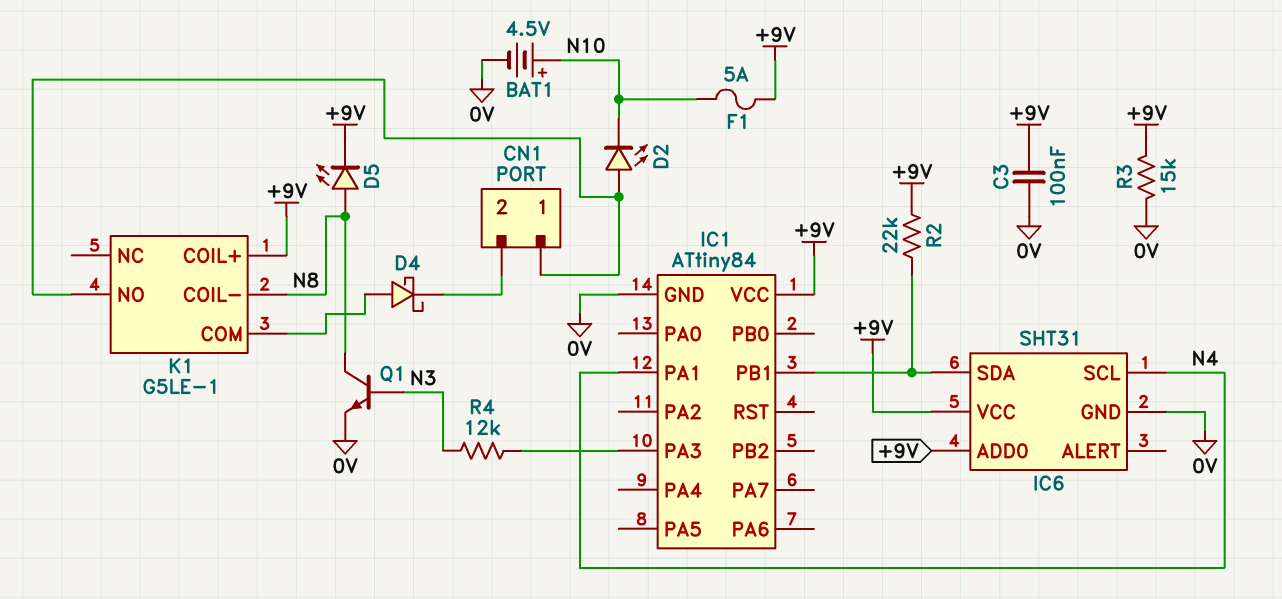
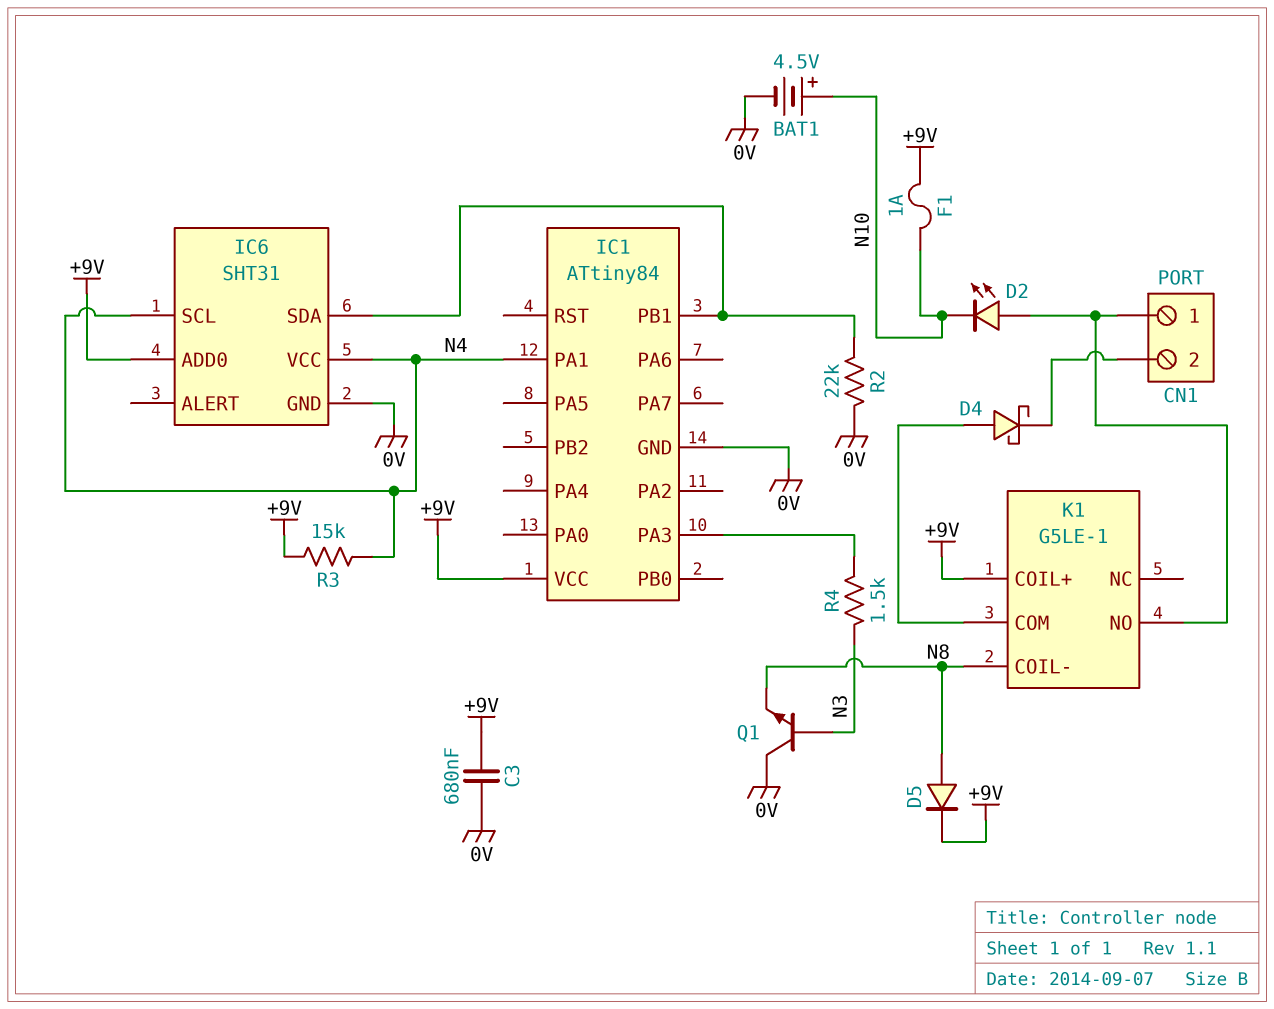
C3: 100nF (+9V, 0V) -> 680nF (+9V, 0V)
D5: LED (A N8, K +9V) -> diode (A N8, K +9V)
F1: 5A (+9V, N10) -> 1A (+9V, N10)
IC6 pin VCC: +9V -> N4
Q1: NPN (B N3, C N8, E 0V) -> NPN (B N3, C 0V, E N8)
R2: 22k (+9V, IC1/PB1) -> 22k (0V, IC1/PB1)
R3: 15k (+9V, 0V) -> 15k (+9V, N4)
R4: 12k (IC1/PA3, N3) -> 1.5k (IC1/PA3, N3)

